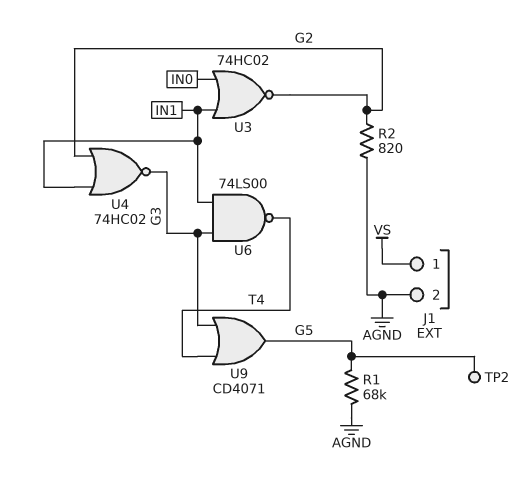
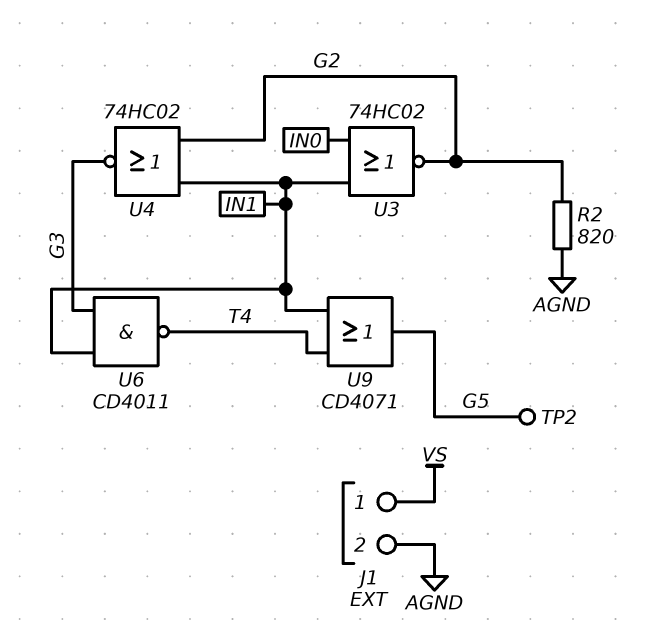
R1: 68k (AGND, G5) -> none
U6: NAND 74LS00 (in G3, in IN1, out T4) -> NAND CD4011 (in G3, in IN1, out T4)
U9: OR CD4071 (in G3, in T4, out G5) -> OR CD4071 (in IN1, in T4, out G5)

